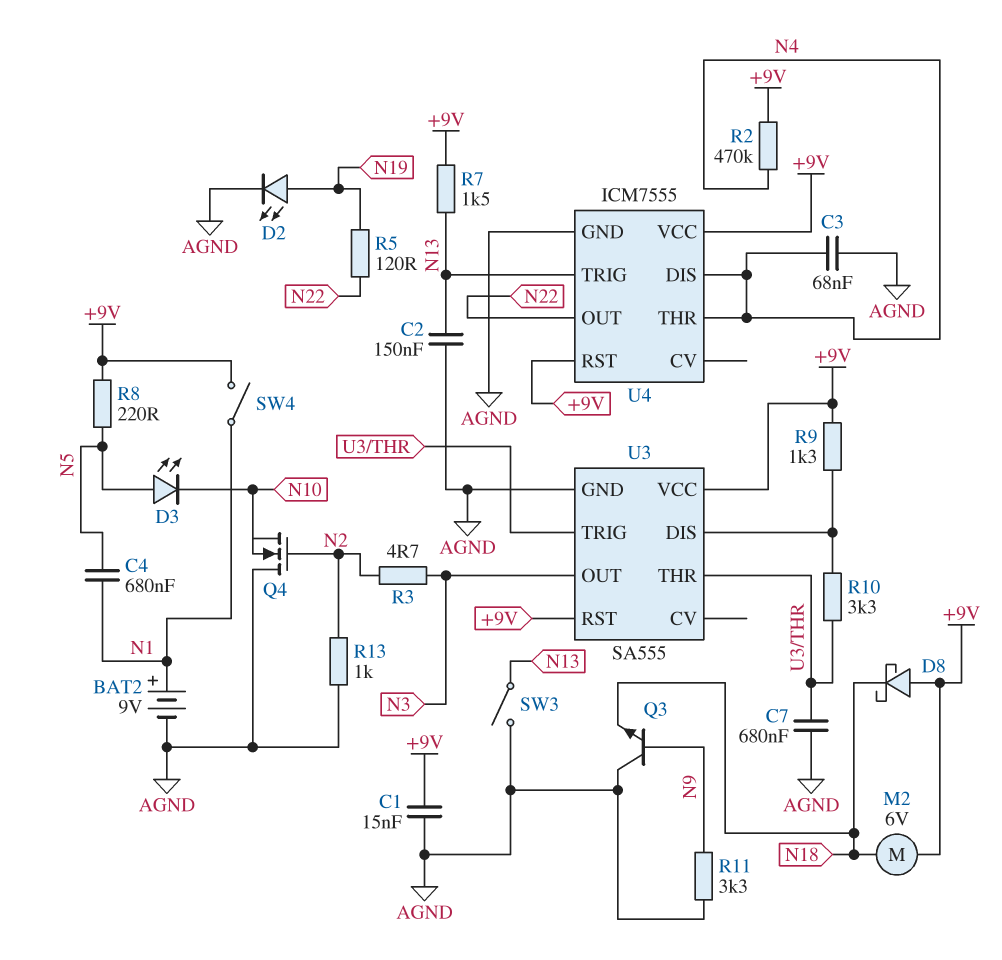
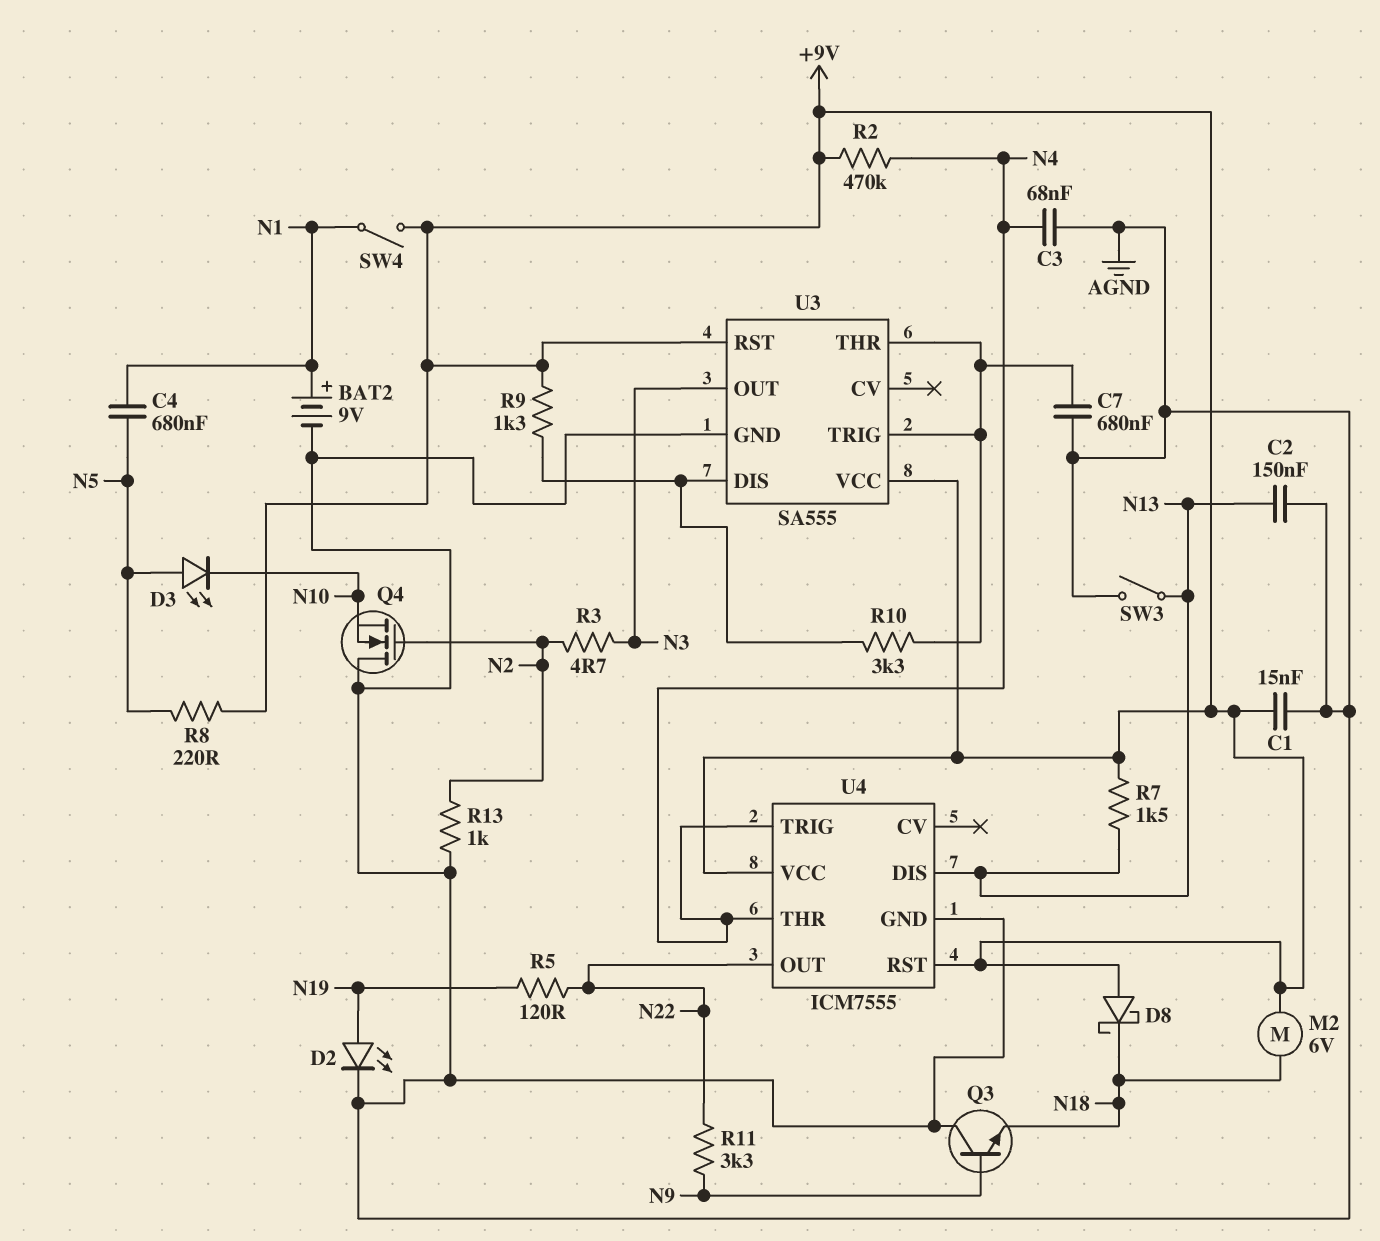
R11: 3.3k (AGND, N9) -> 3.3k (N9, N22)
U4 pin DIS: N4 -> N13
U4 pin TRIG: N13 -> N4

